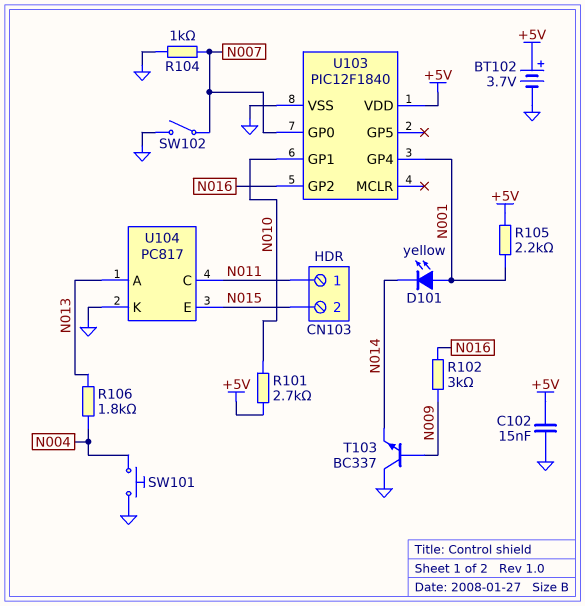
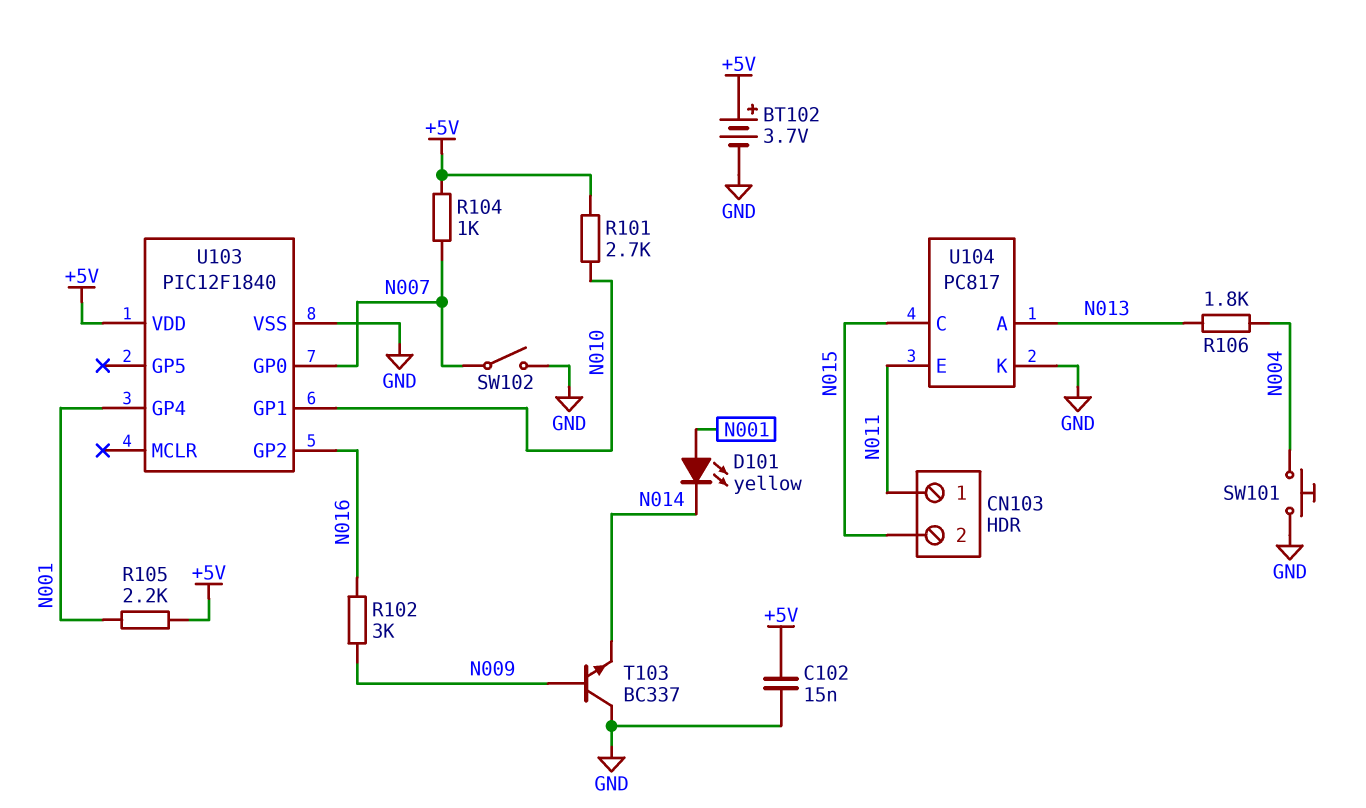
R104: 1k (GND, N007) -> 1k (+5V, N007)
U104 pin C: N011 -> N015
U104 pin E: N015 -> N011

